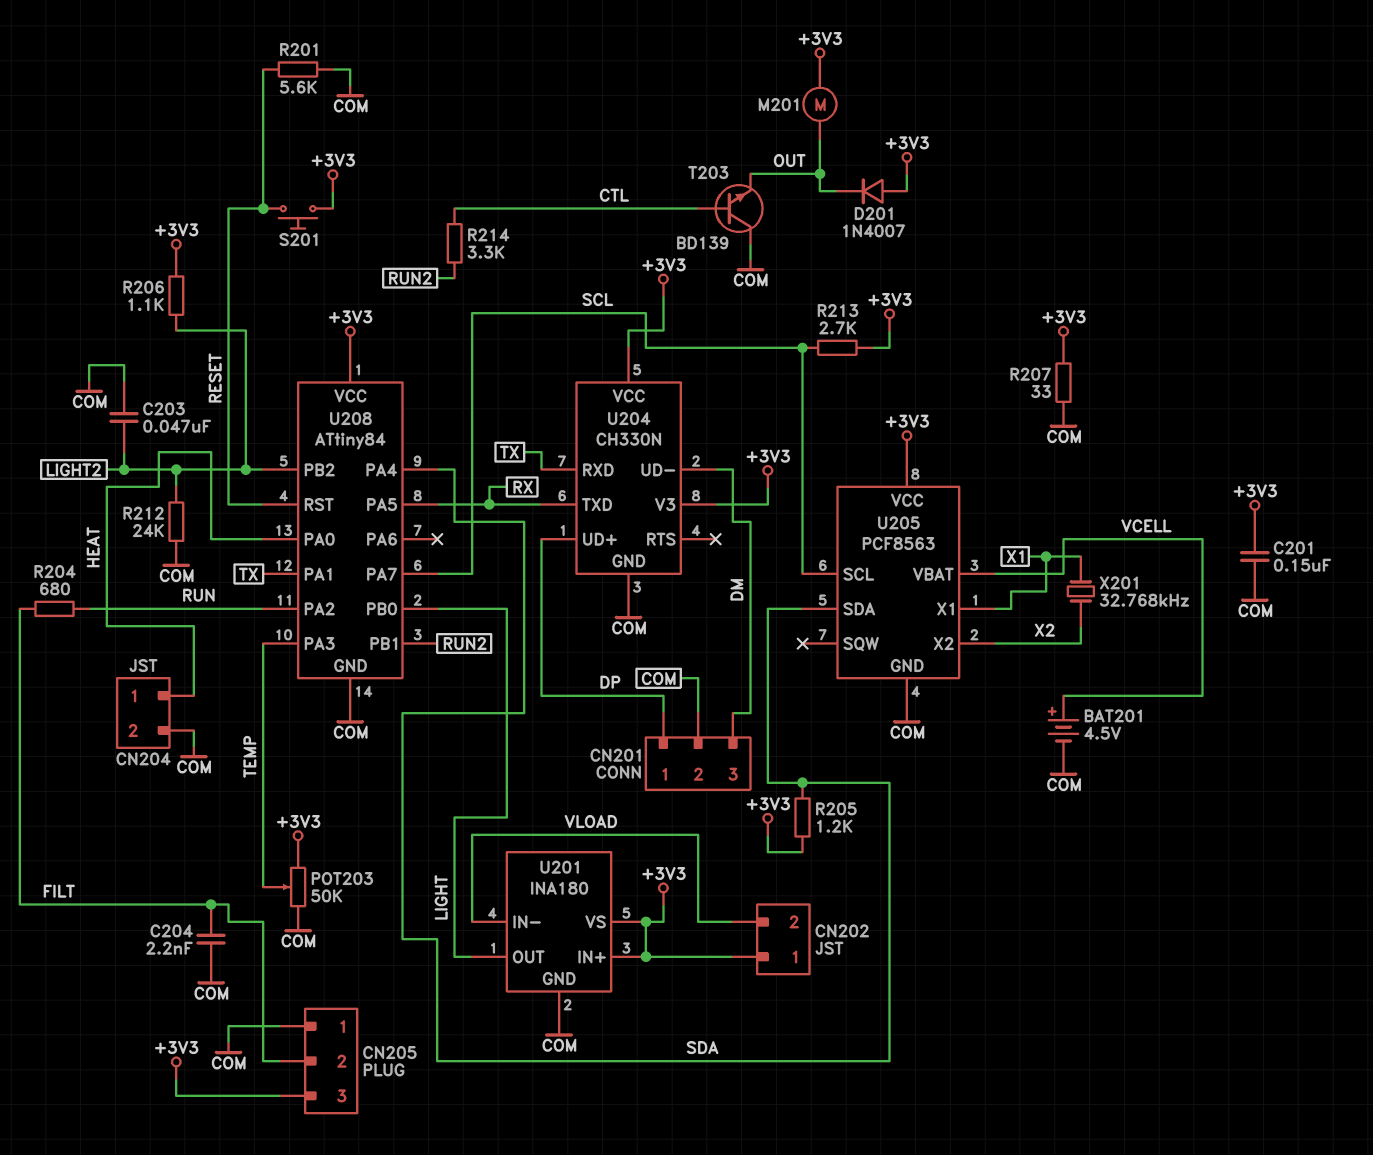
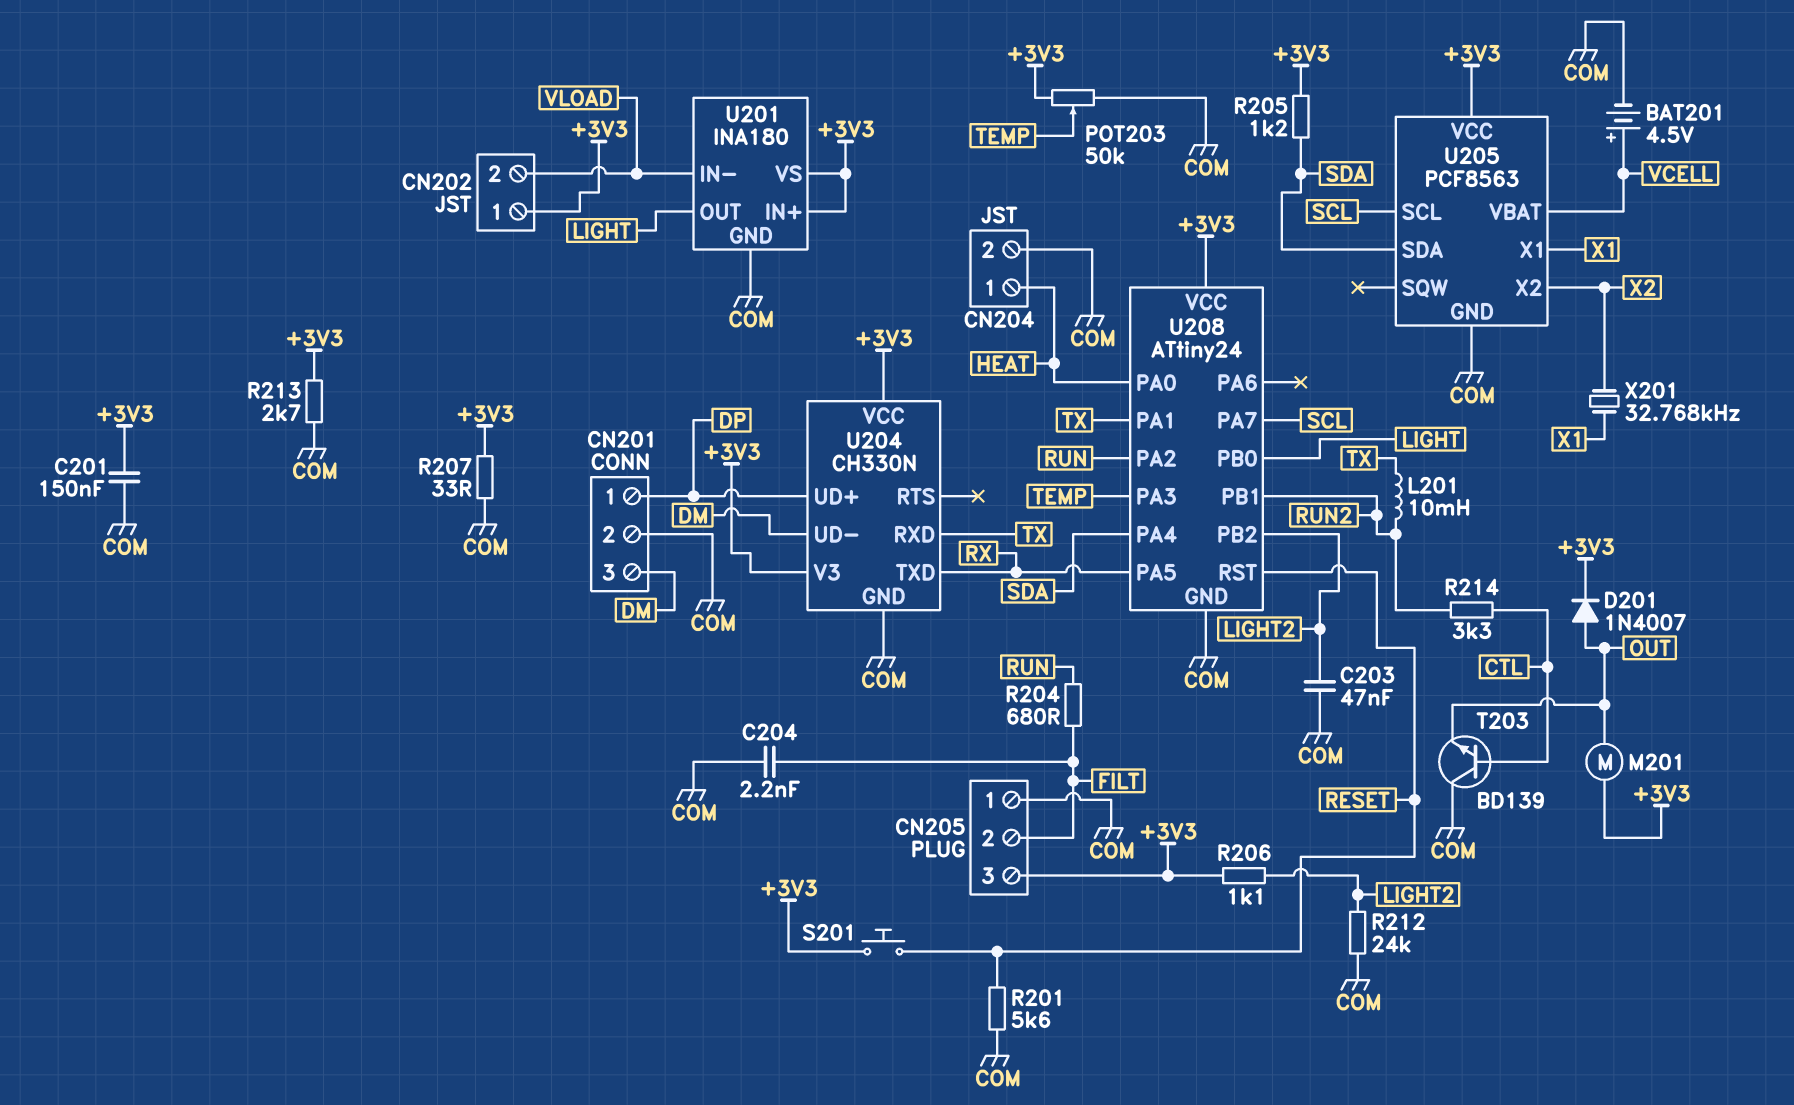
D201: diode 1N4007 (A +3V3, K OUT) -> diode 1N4007 (A OUT, K +3V3)
L201: none -> 10mH (RUN2, TX)
R213: 2.7k (+3V3, SCL) -> 2.7k (+3V3, COM)
U208: ATtiny84 -> ATtiny24

